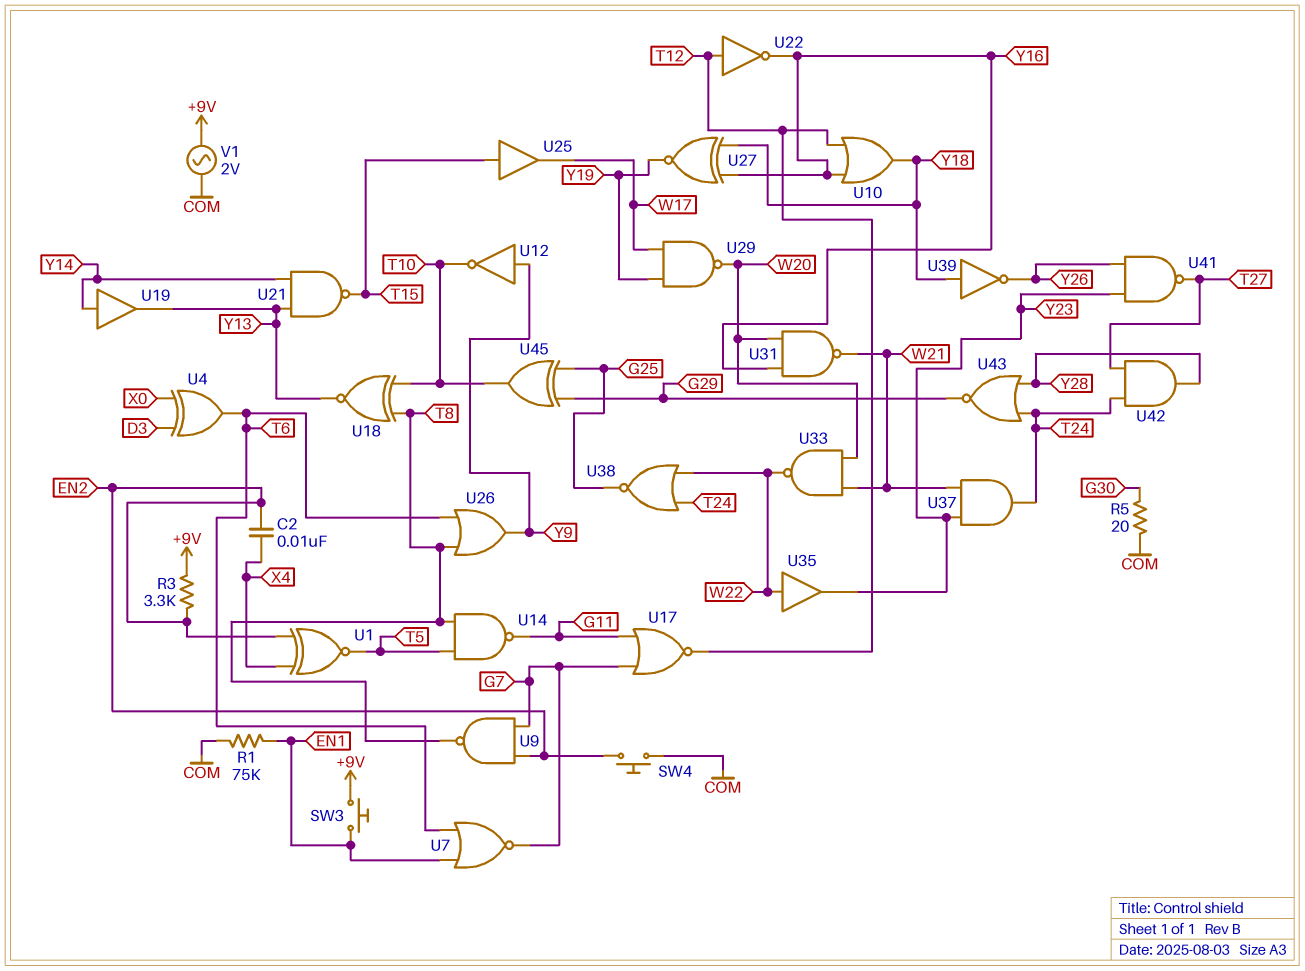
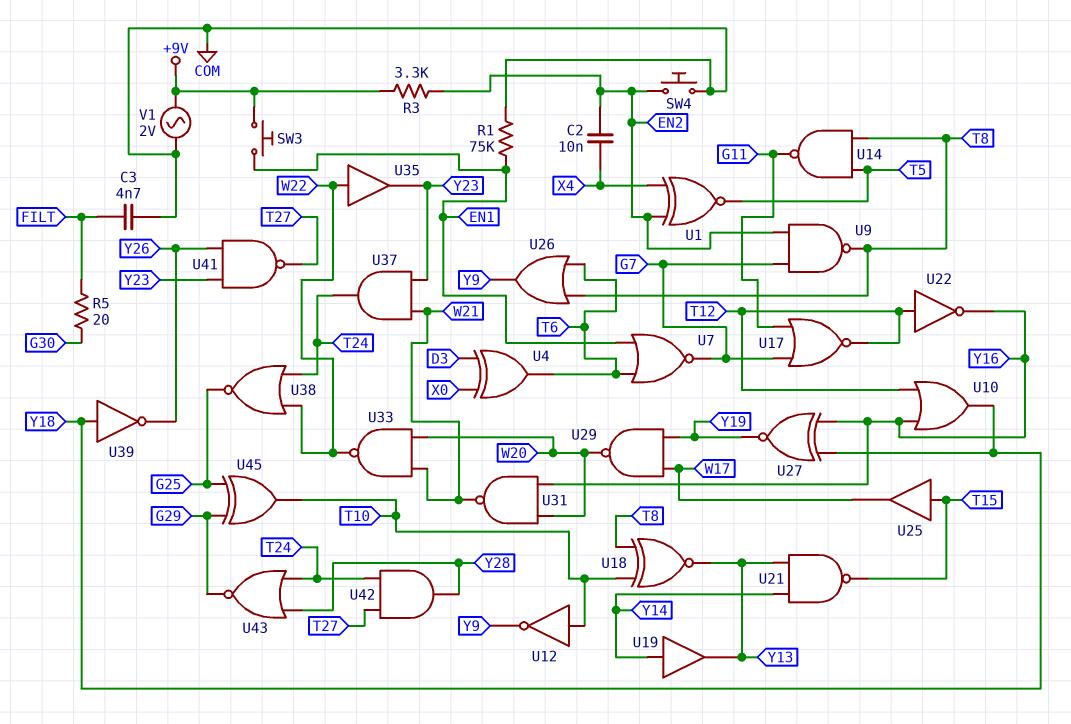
C3: none -> 4.7nF (COM, FILT)
R5: 20 (COM, G30) -> 20 (FILT, G30)
U12: NOT (in Y9, out T10) -> NOT (in T10, out Y9)

